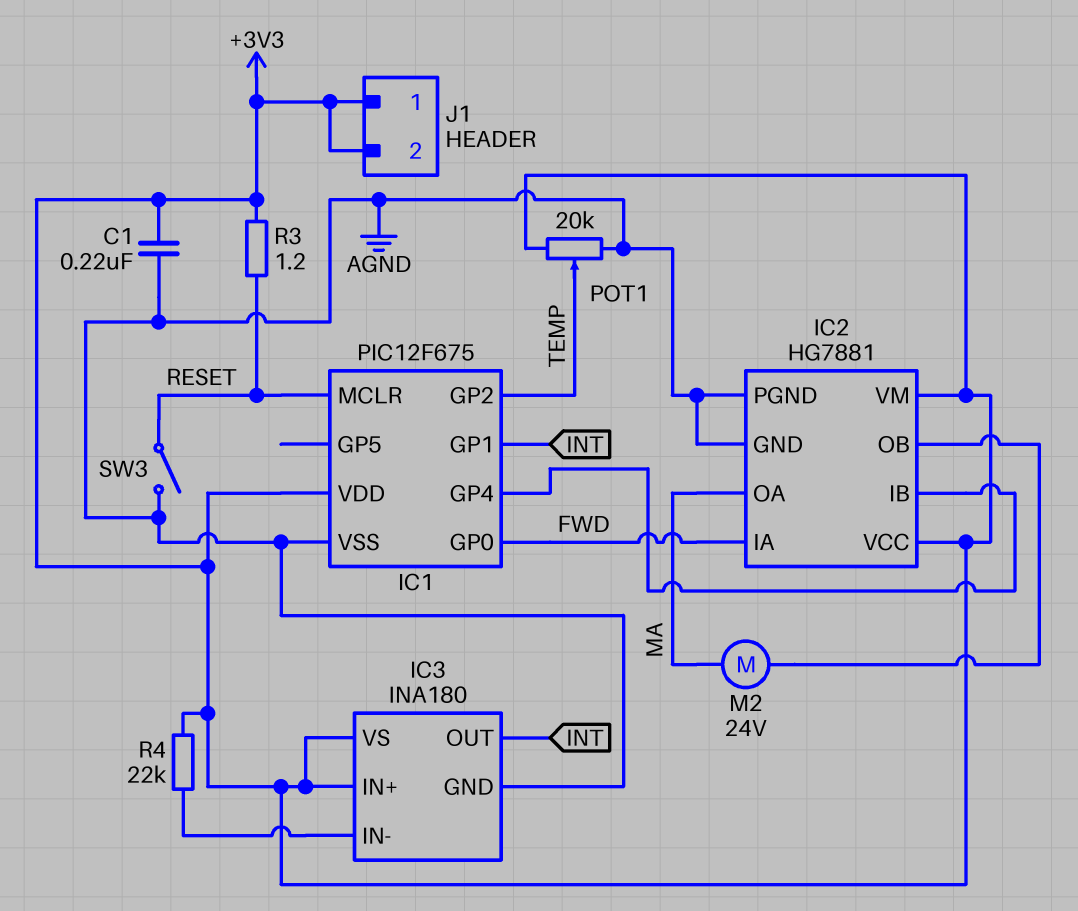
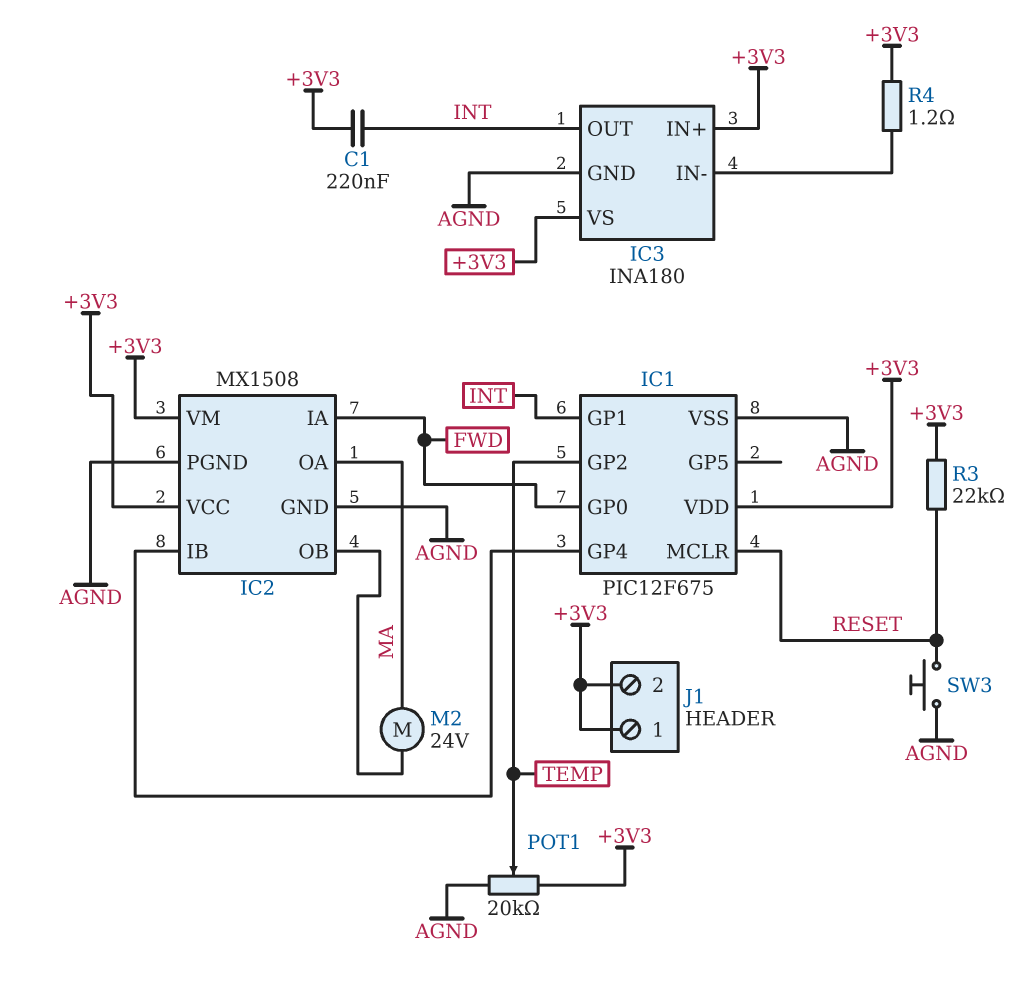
C1: 220nF (+3V3, AGND) -> 220nF (+3V3, INT)
IC2: HG7881 -> MX1508
R3: 1.2 (+3V3, RESET) -> 22k (+3V3, RESET)
R4: 22k (+3V3, IC3/IN-) -> 1.2 (+3V3, IC3/IN-)
SW3: switch (AGND, RESET) -> button (AGND, RESET)

